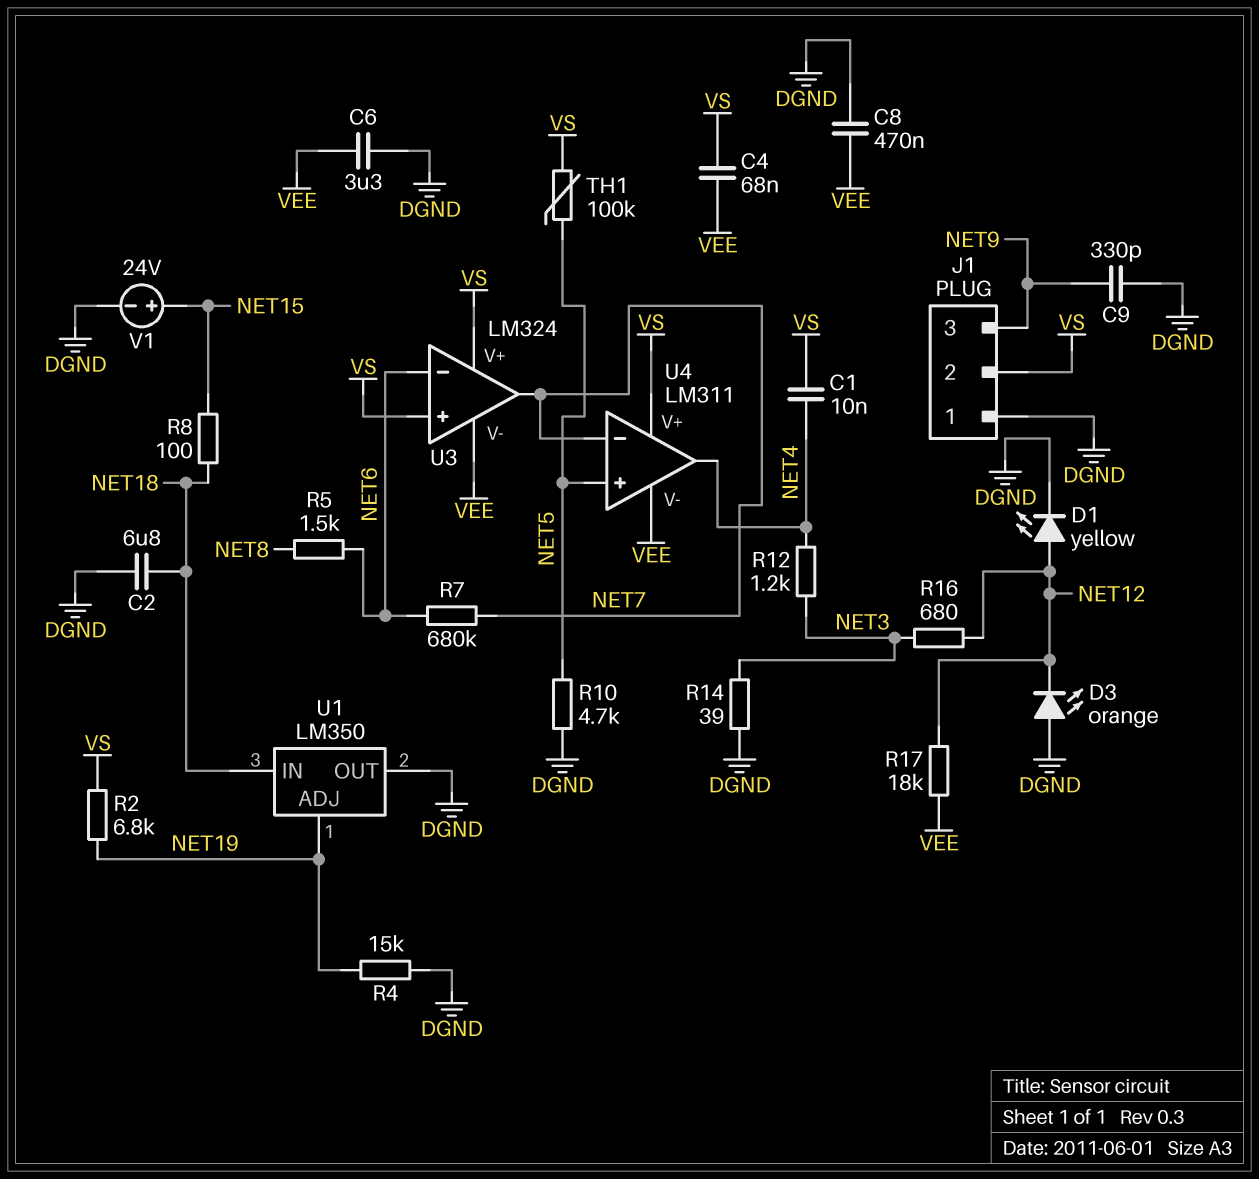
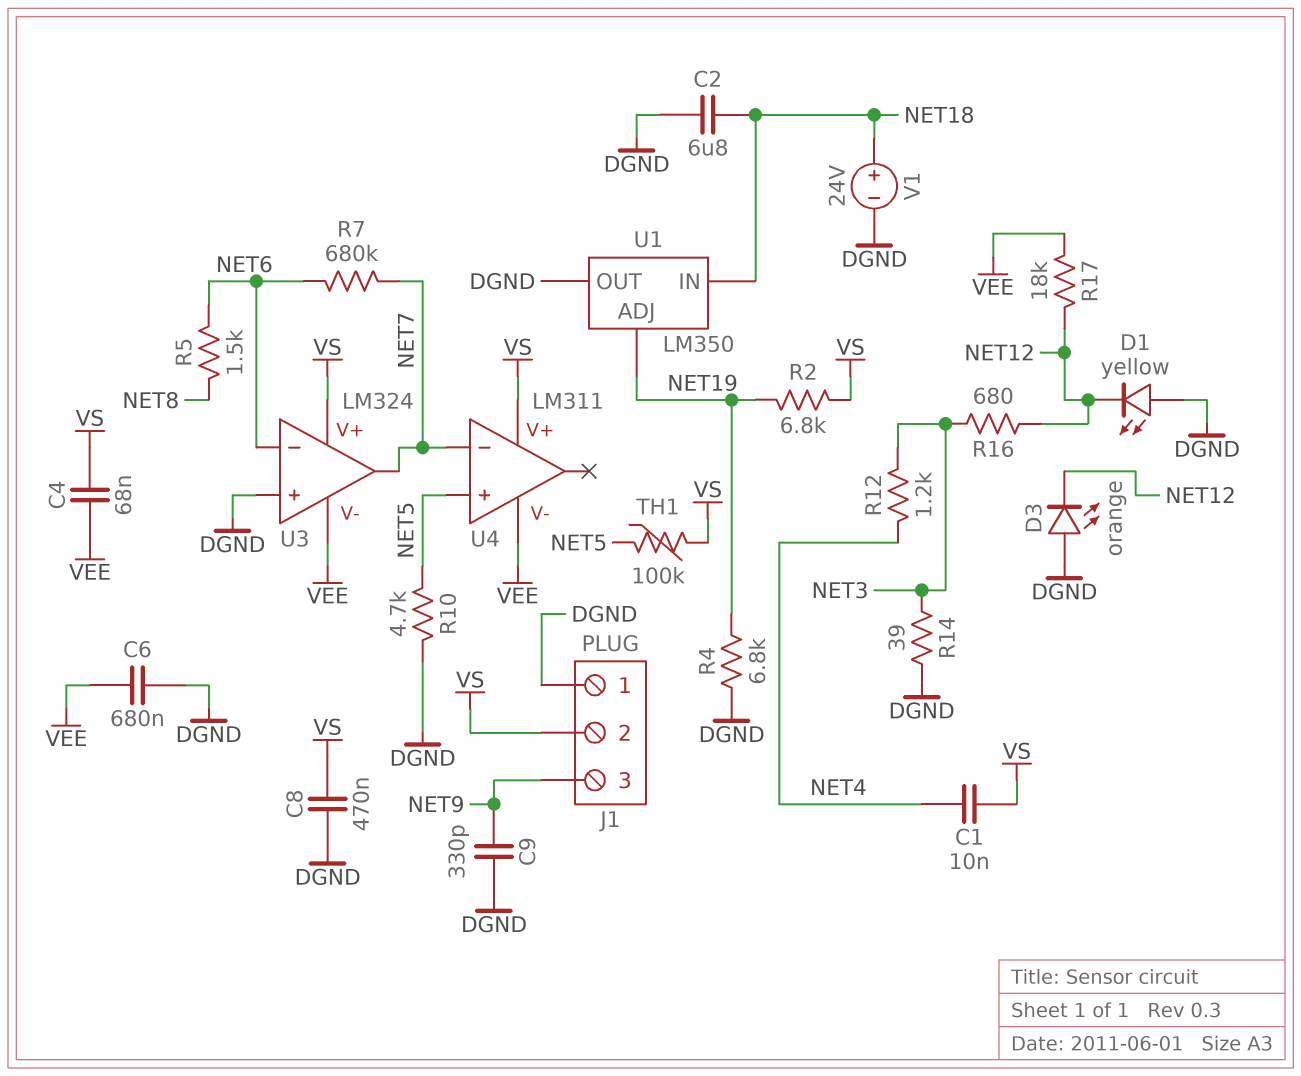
C6: 3.3uF (DGND, VEE) -> 680nF (DGND, VEE)
C8: 470nF (DGND, VEE) -> 470nF (DGND, VS)
D1: LED yellow (A NET12, K DGND) -> LED yellow (A DGND, K NET12)
R4: 15k (DGND, NET19) -> 6.8k (DGND, NET19)
R8: 100 (NET15, NET18) -> none
U3 pin in+: VS -> DGND
U4 pin out: NET4 -> none
V1: 24V (plus NET15, minus DGND) -> 24V (plus NET18, minus DGND)

